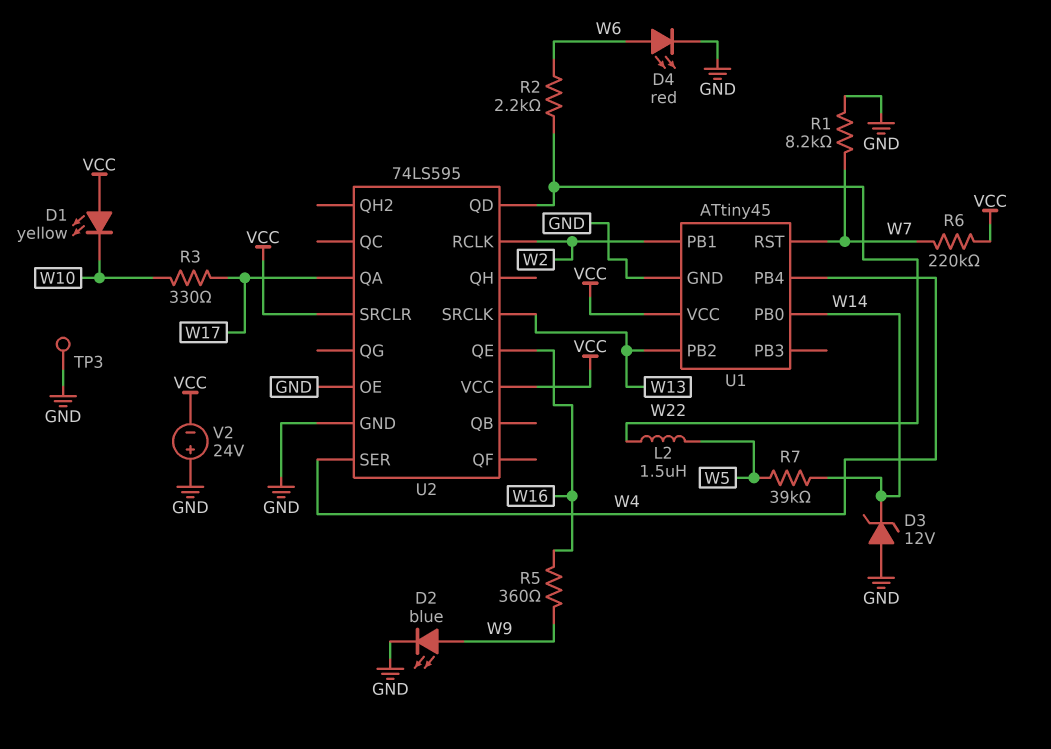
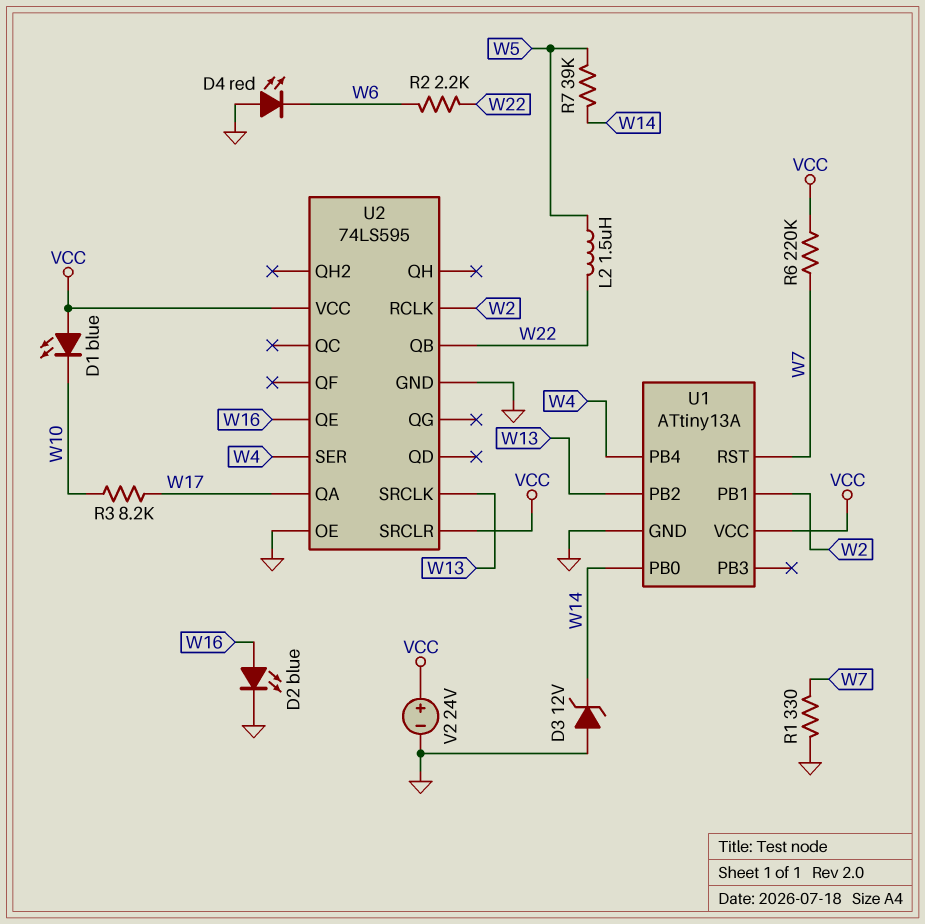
D1: LED yellow (A VCC, K W10) -> LED blue (A VCC, K W10)
D2: LED blue (A W9, K GND) -> LED blue (A W16, K GND)
D4: LED red (A W6, K GND) -> LED red (A GND, K W6)
R1: 8.2k (GND, W7) -> 330 (GND, W7)
R3: 330 (W10, W17) -> 8.2k (W10, W17)
R5: 360 (W9, W16) -> none
TP3: test point (GND) -> none
U1: ATtiny45 -> ATtiny13A
U2 pin QB: none -> W22
U2 pin QD: W22 -> none
V2: 24V (plus GND, minus VCC) -> 24V (plus VCC, minus GND)

